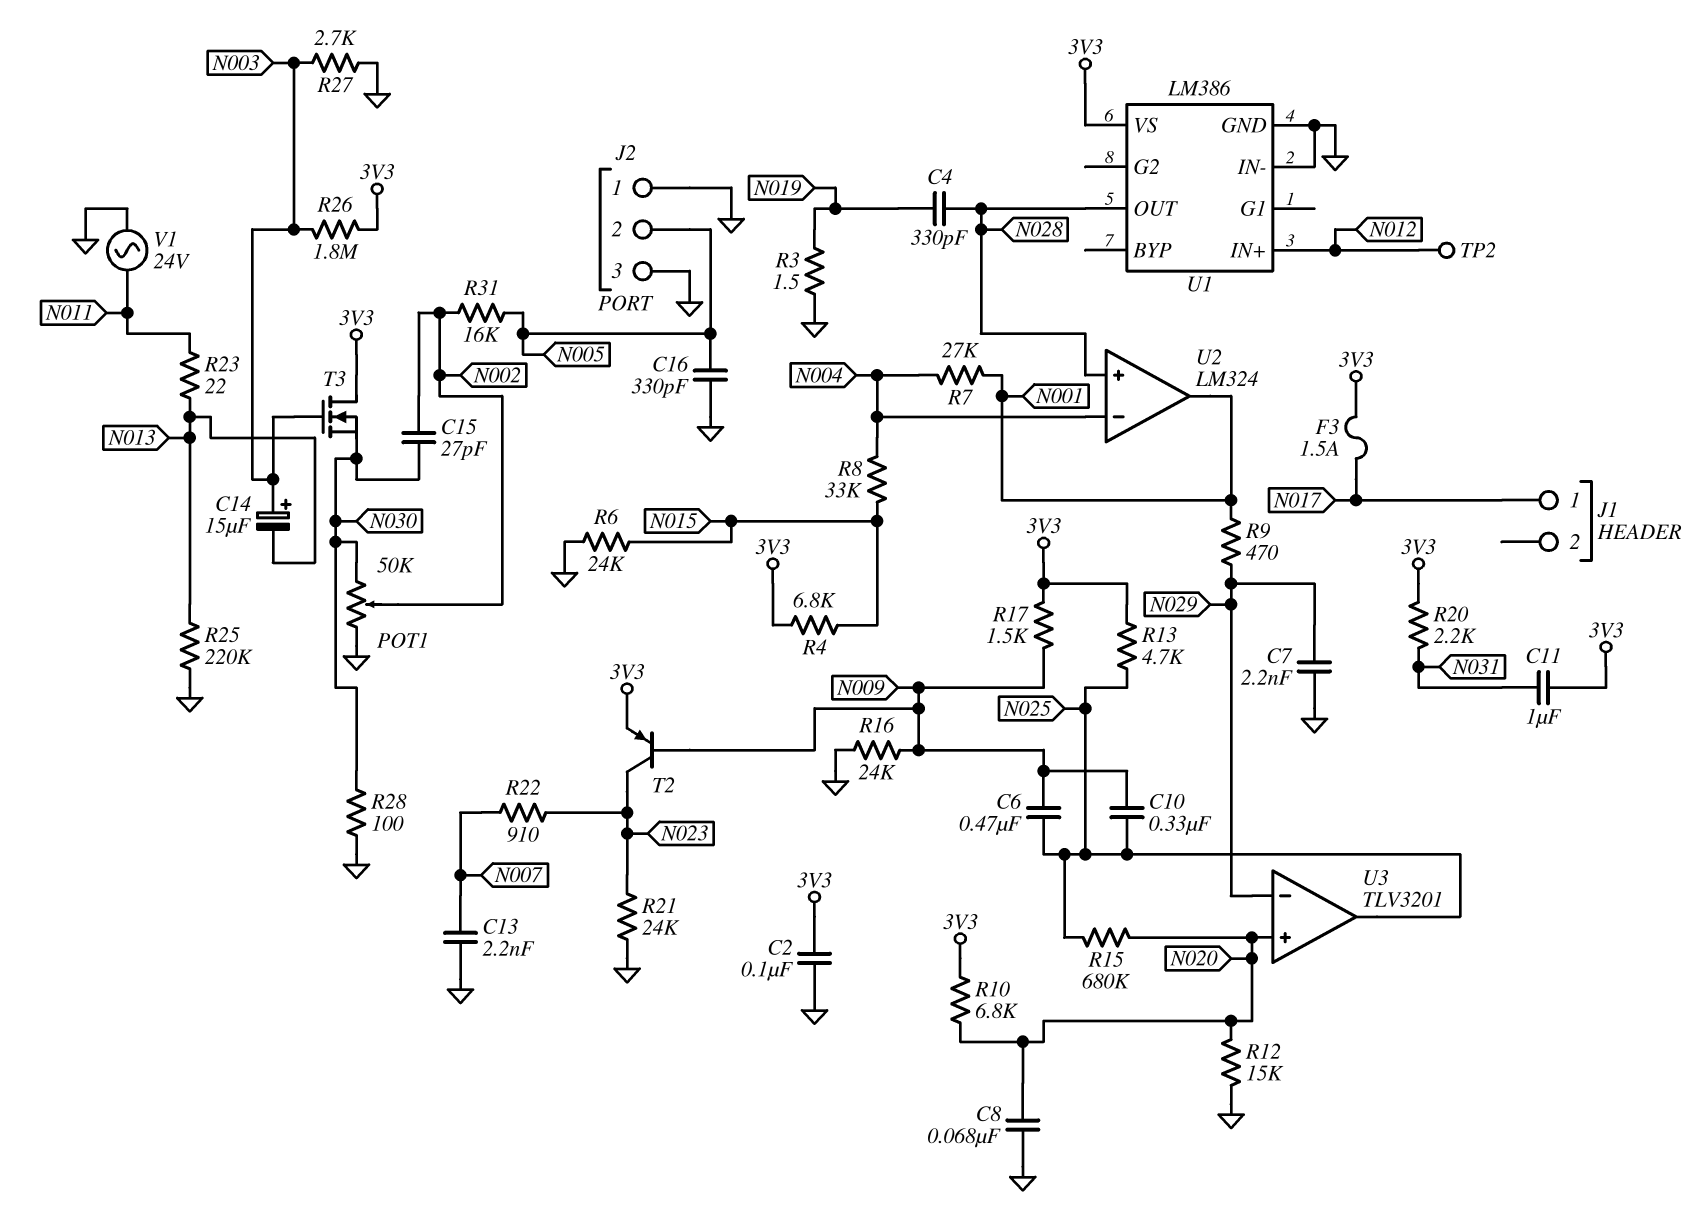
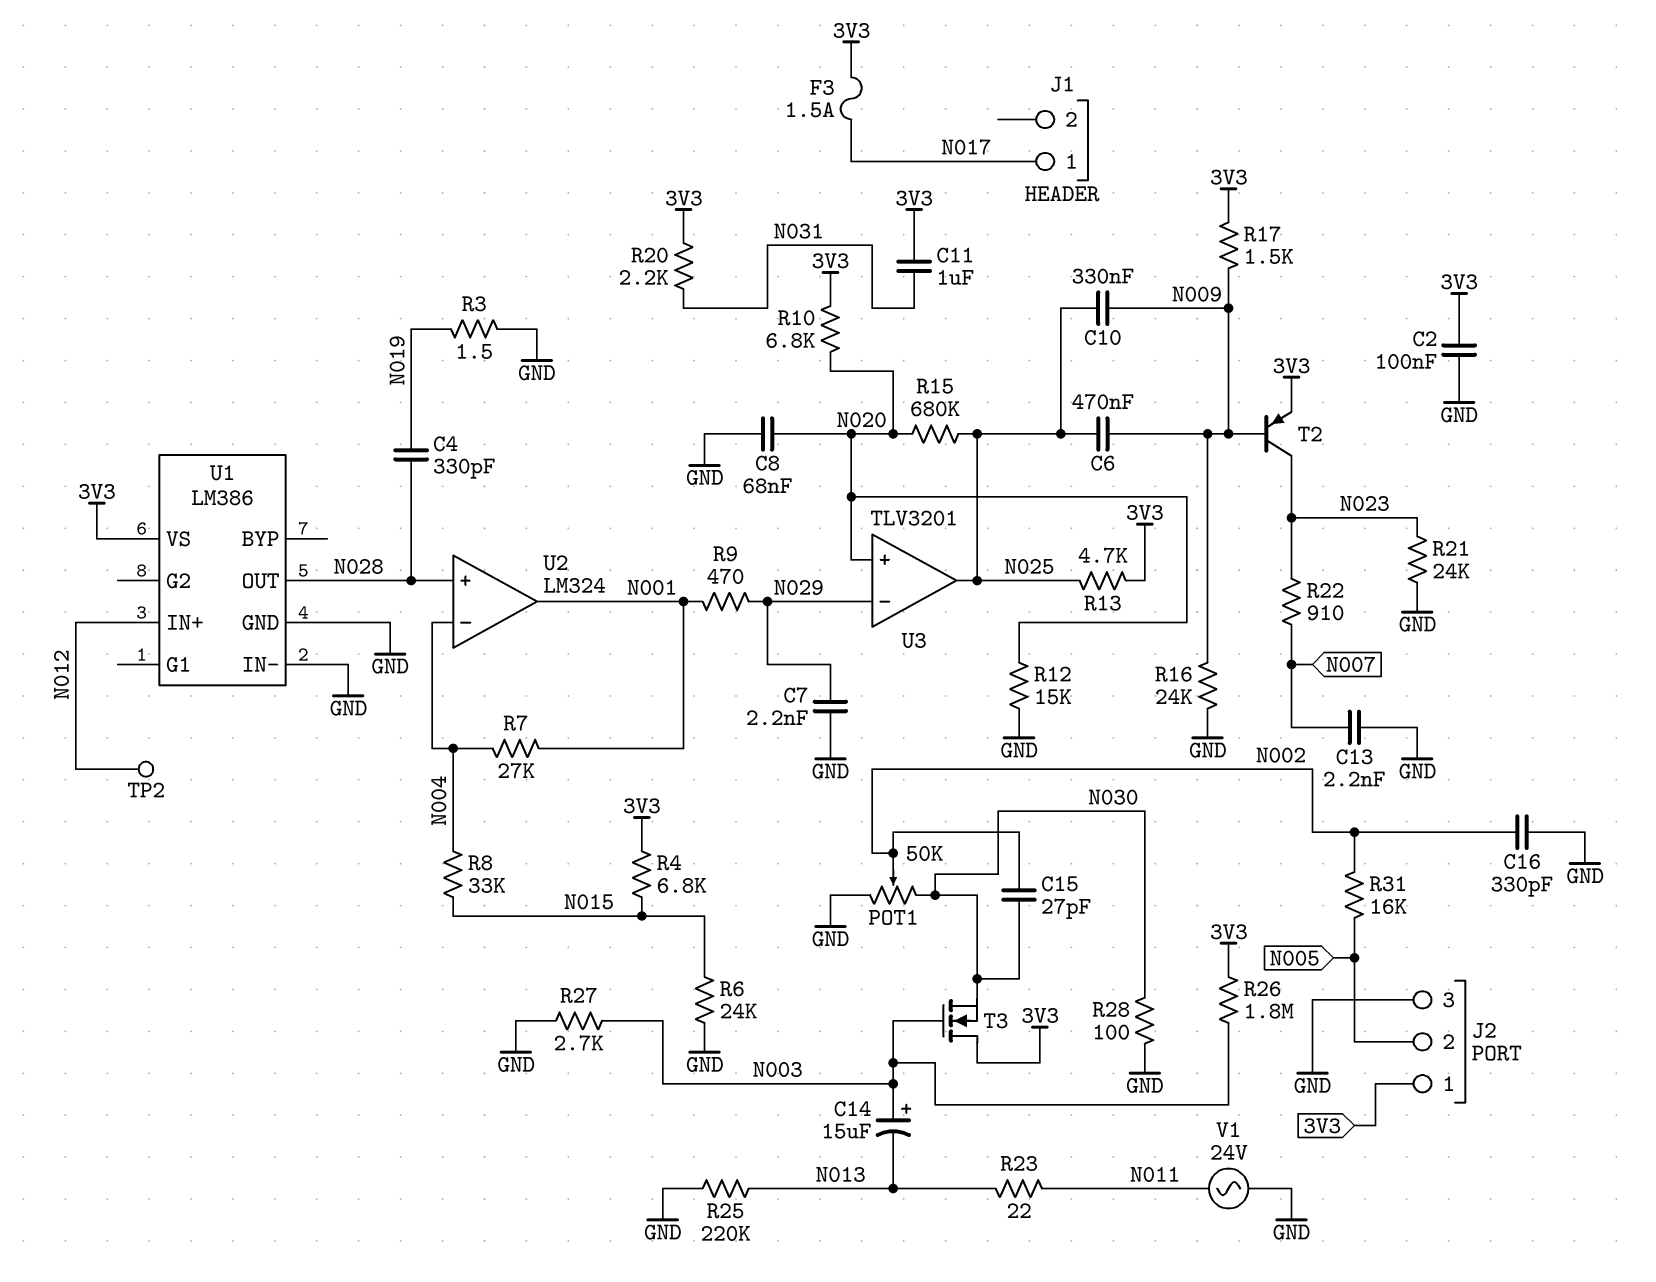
C16: 330pF (GND, N005) -> 330pF (GND, N002)
J2 pin 1: GND -> 3V3

